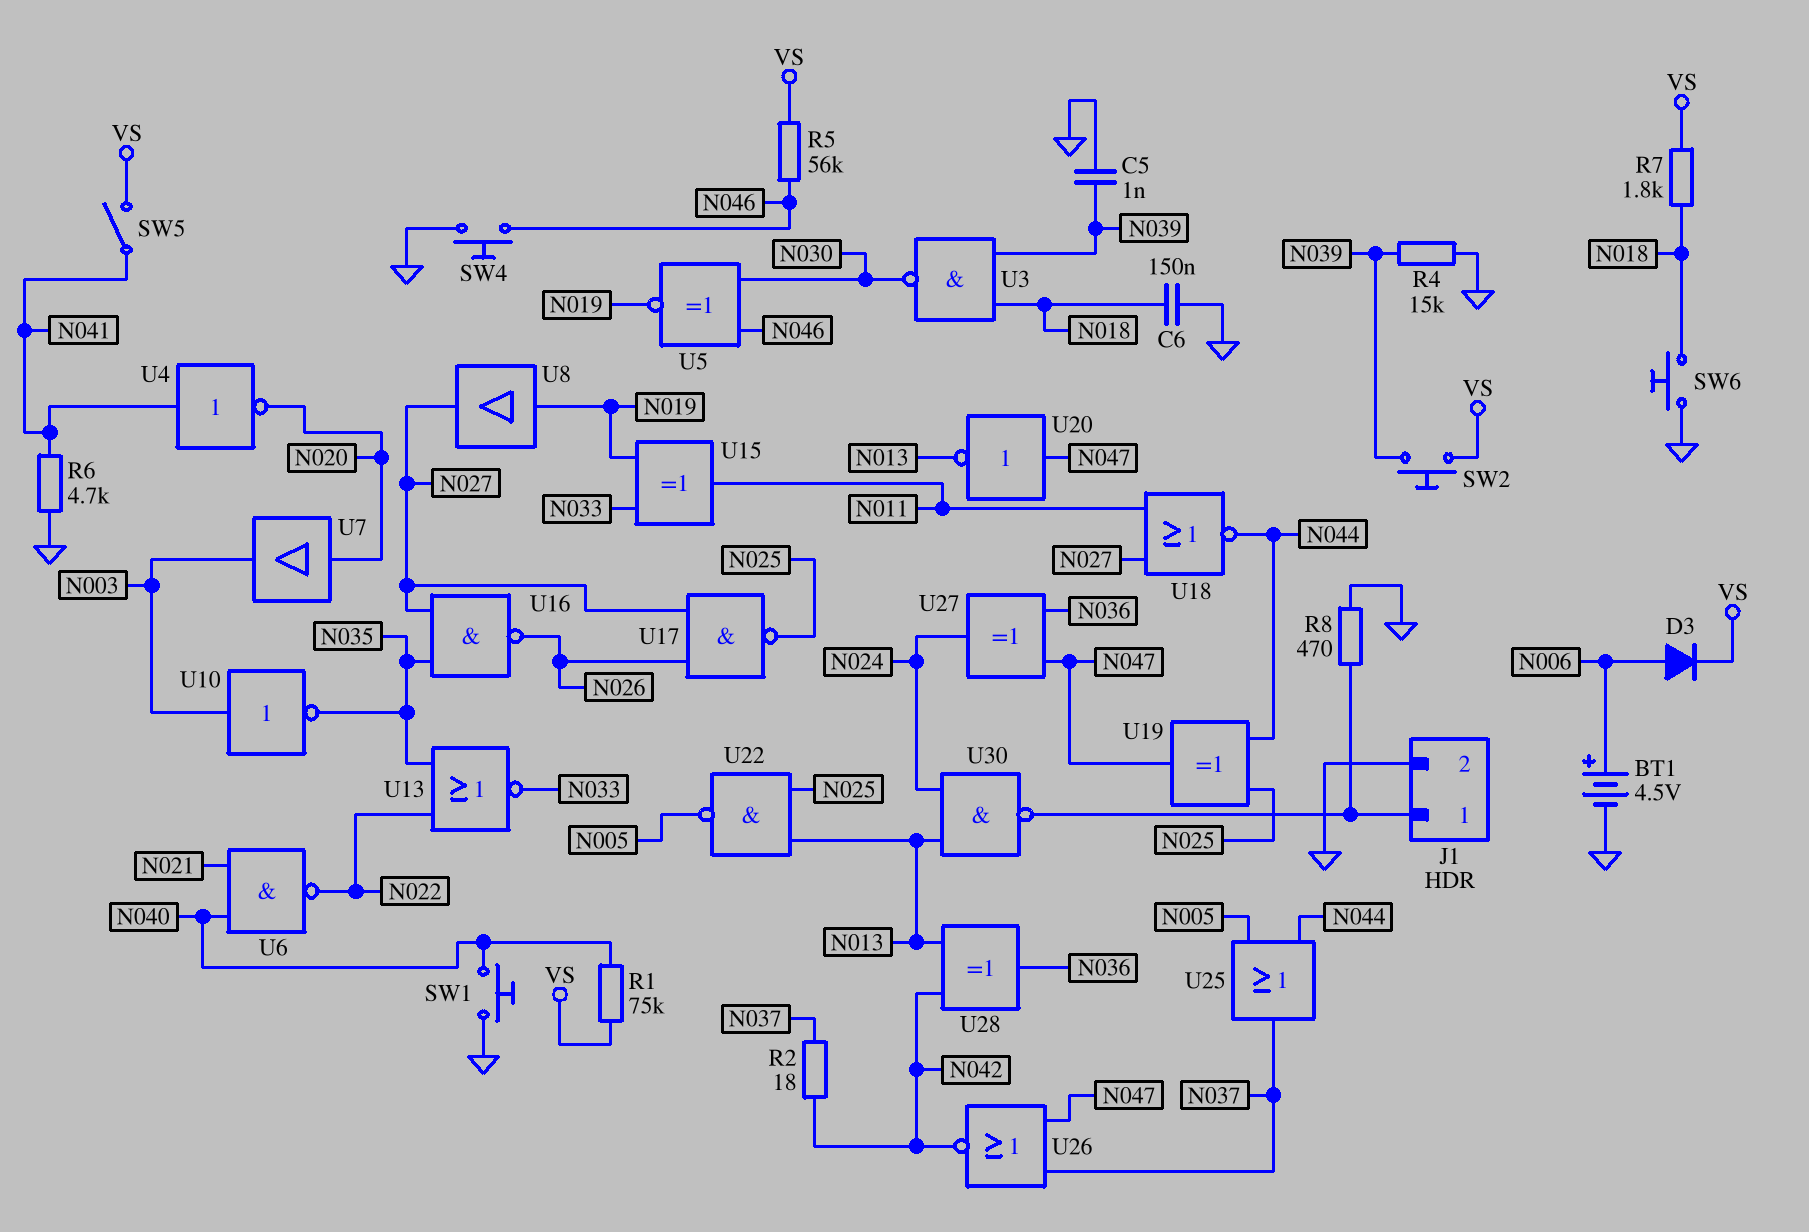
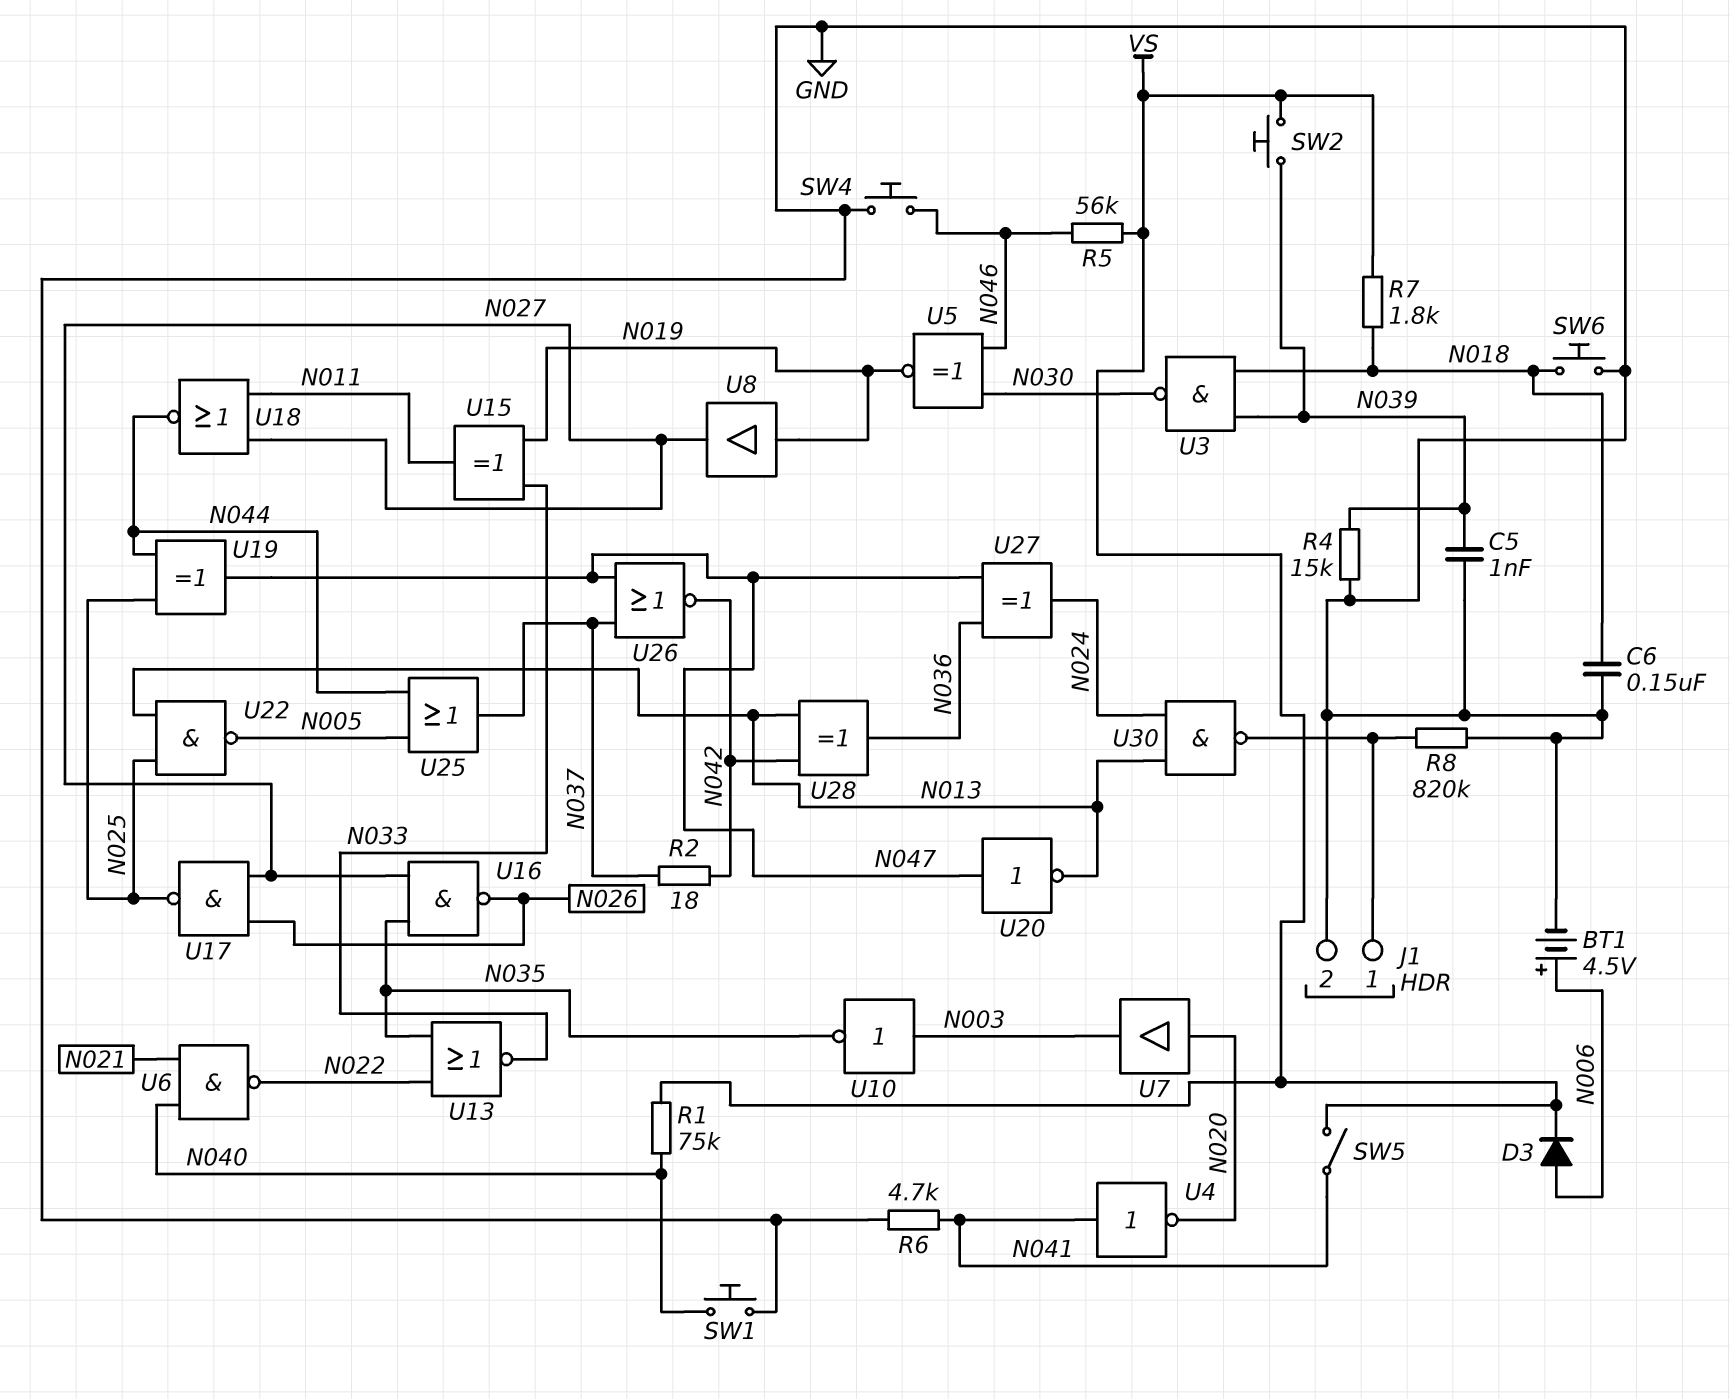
R8: 470 (GND, J1/1) -> 820k (GND, J1/1)

